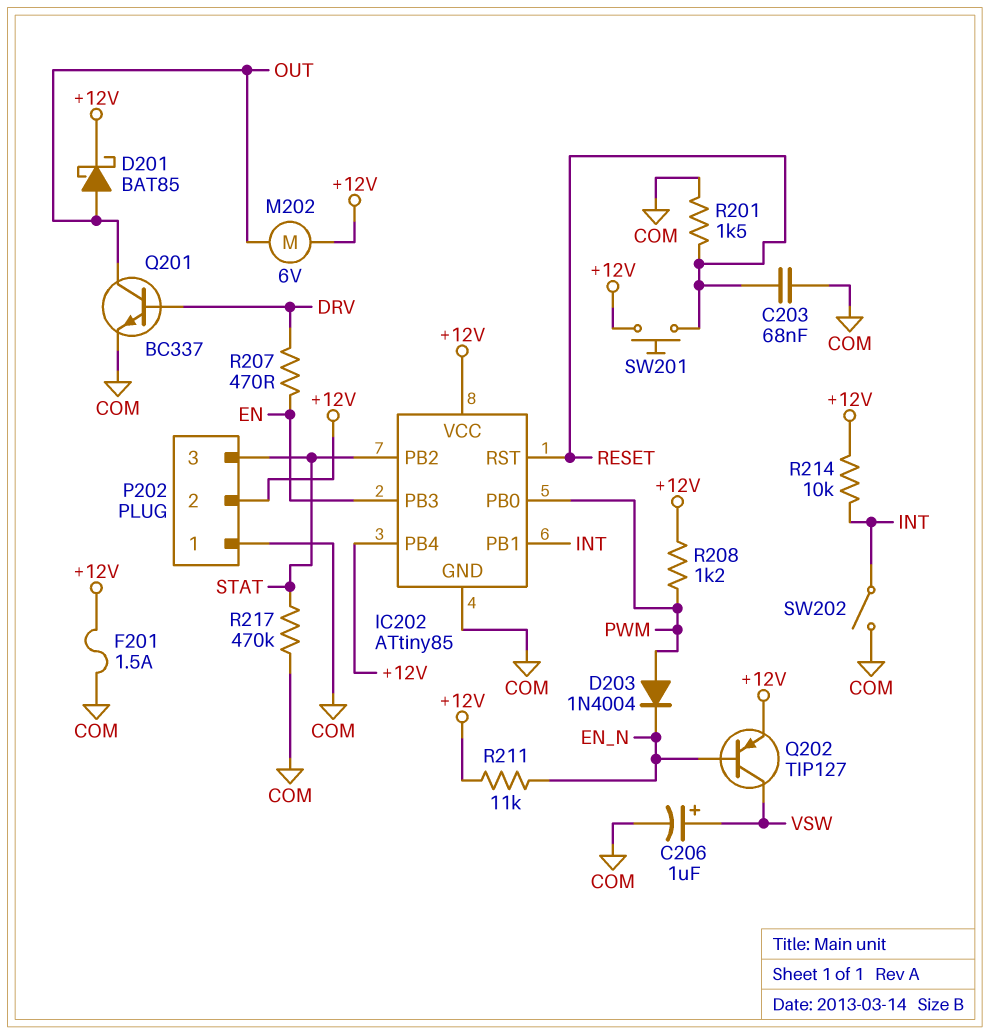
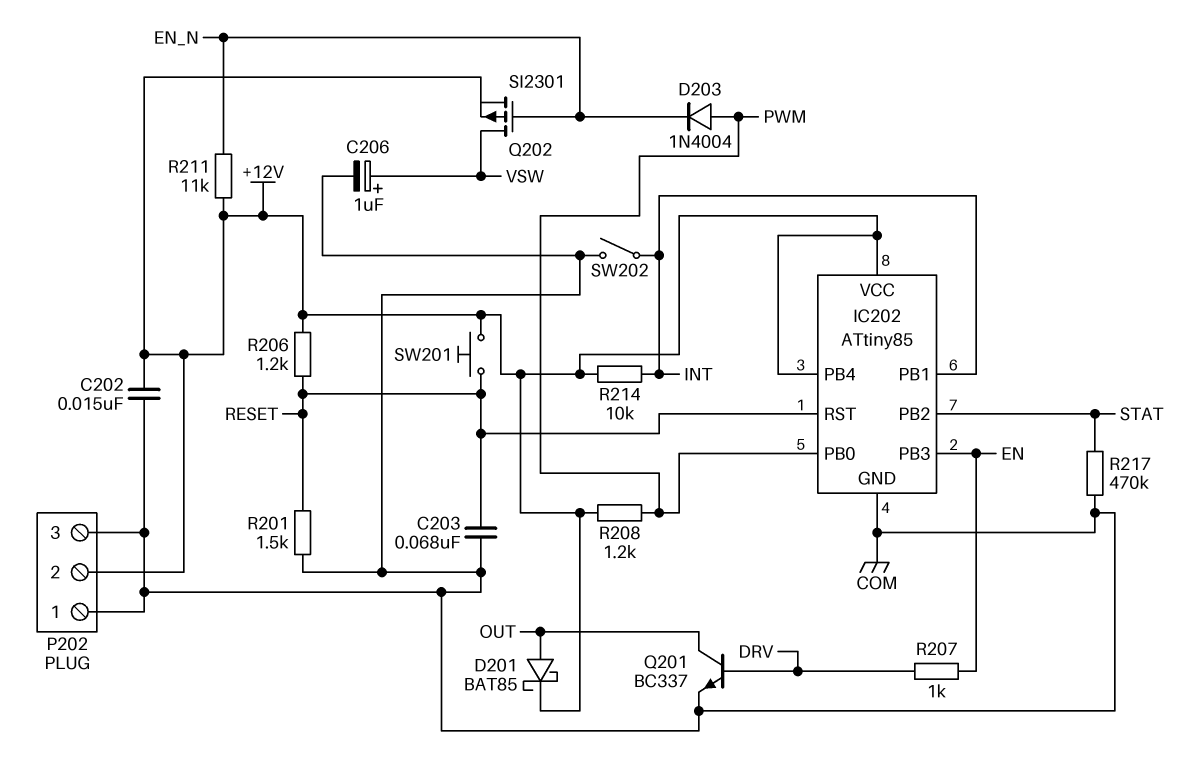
C202: none -> 15nF (+12V, COM)
F201: 1.5A (+12V, COM) -> none
M202: motor 6V (+12V, OUT) -> none
P202 pin 3: STAT -> COM
Q202: PNP TIP127 (B EN_N, C VSW, E +12V) -> PMOS SI2301 (G EN_N, D VSW, S +12V)
R206: none -> 1.2k (+12V, RESET)
R207: 470 (DRV, EN) -> 1k (DRV, EN)

